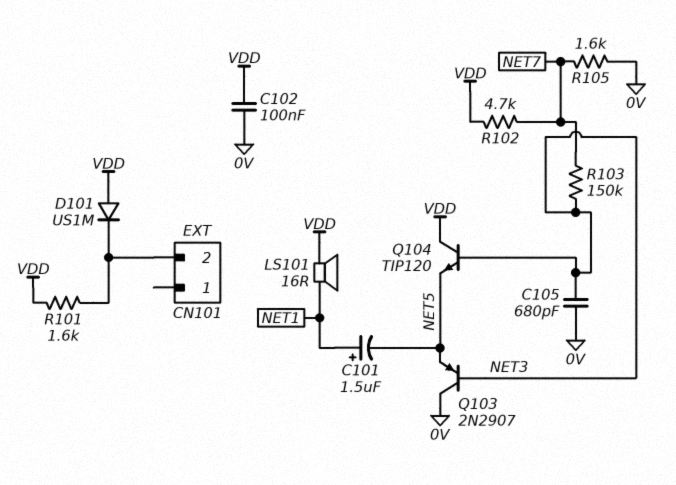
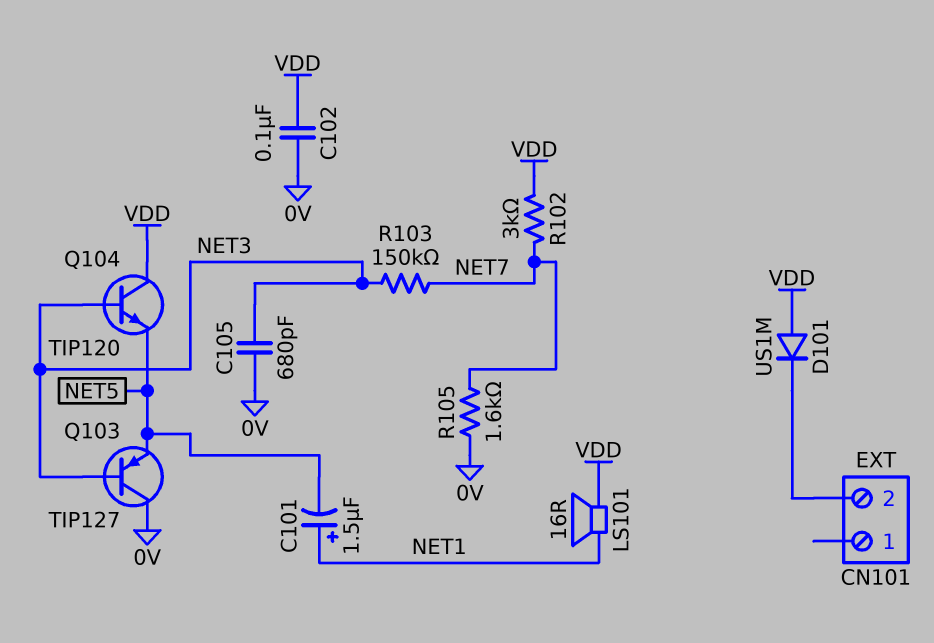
Q103: PNP 2N2907 (B NET3, C 0V, E NET5) -> PNP TIP127 (B NET3, C 0V, E NET5)
R101: 1.6k (CN101/2, VDD) -> none
R102: 4.7k (NET7, VDD) -> 3k (NET7, VDD)

